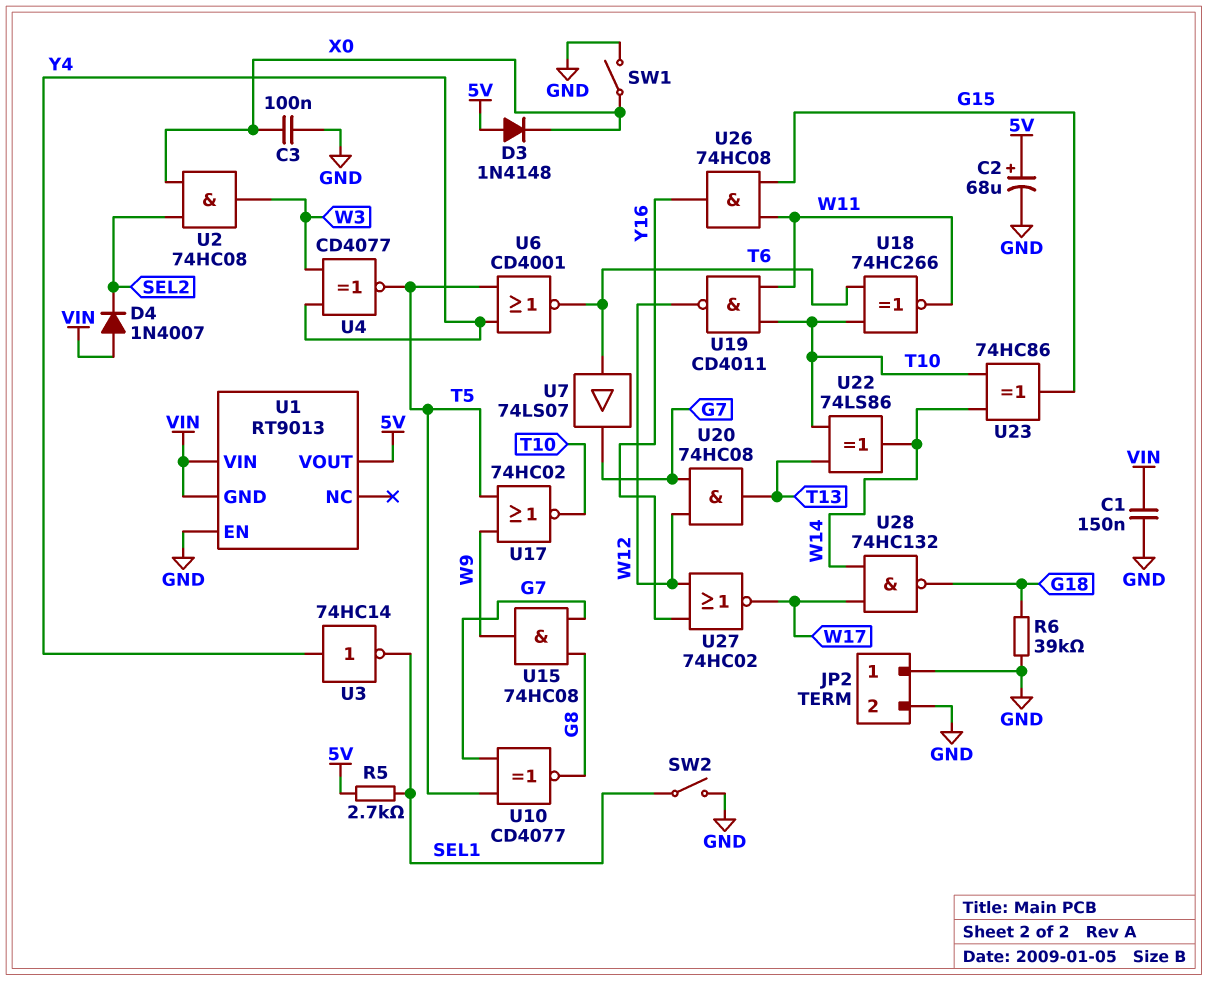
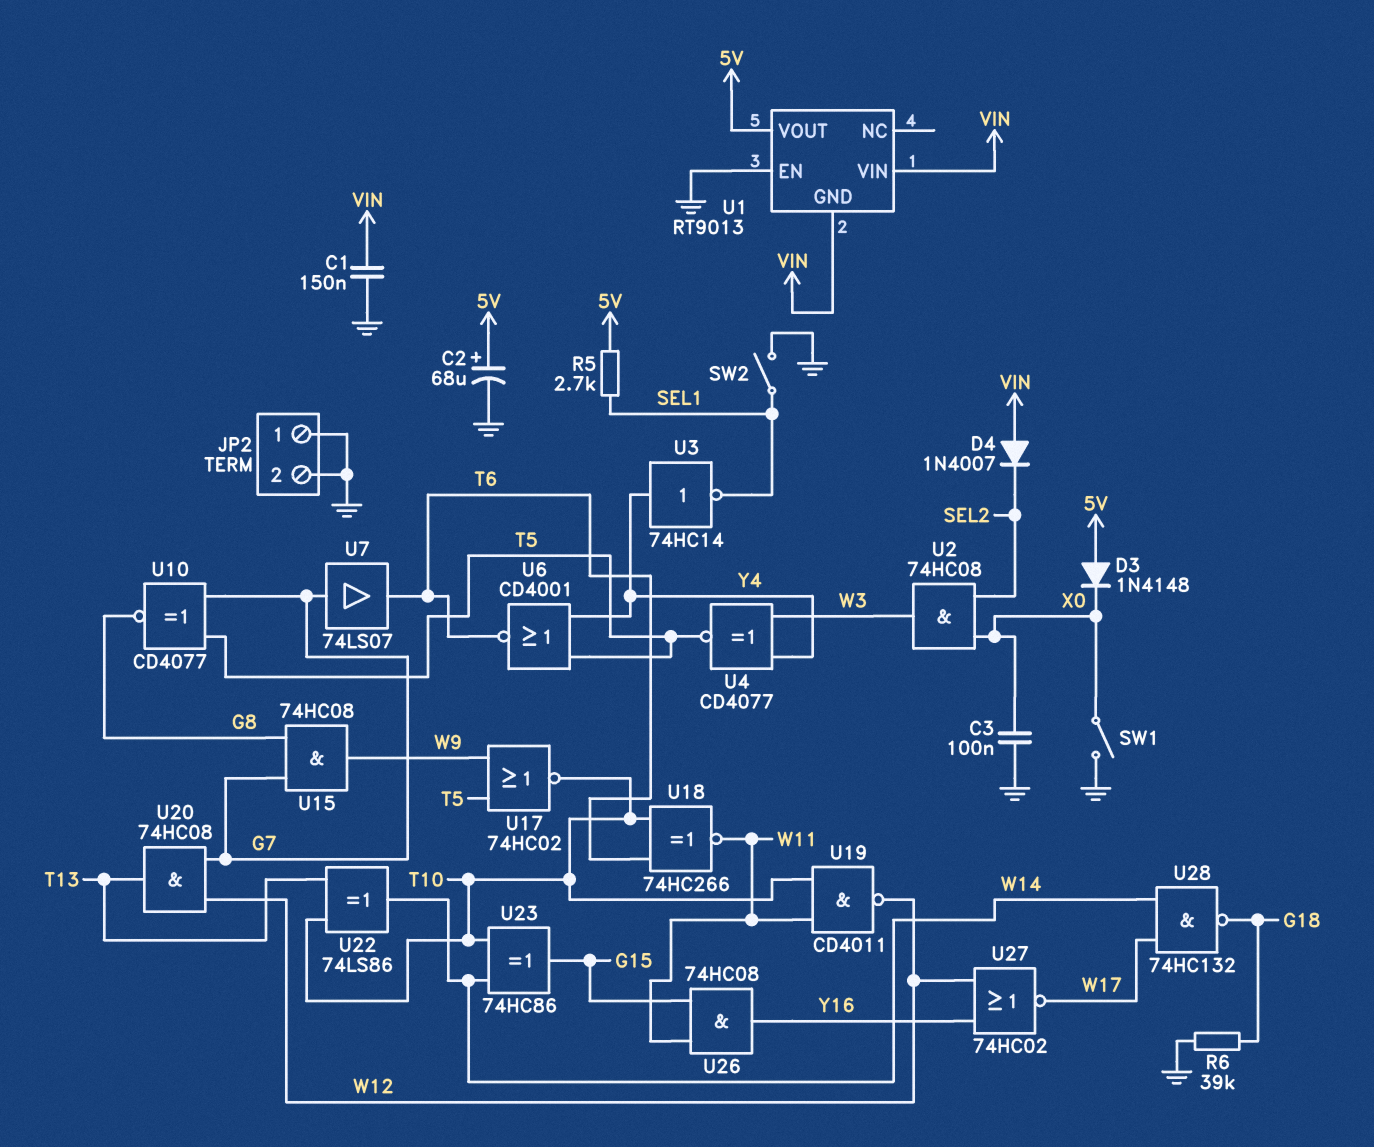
U7: buffer 74LS07 (in T6, out G7) -> buffer 74LS07 (in G7, out T6)

